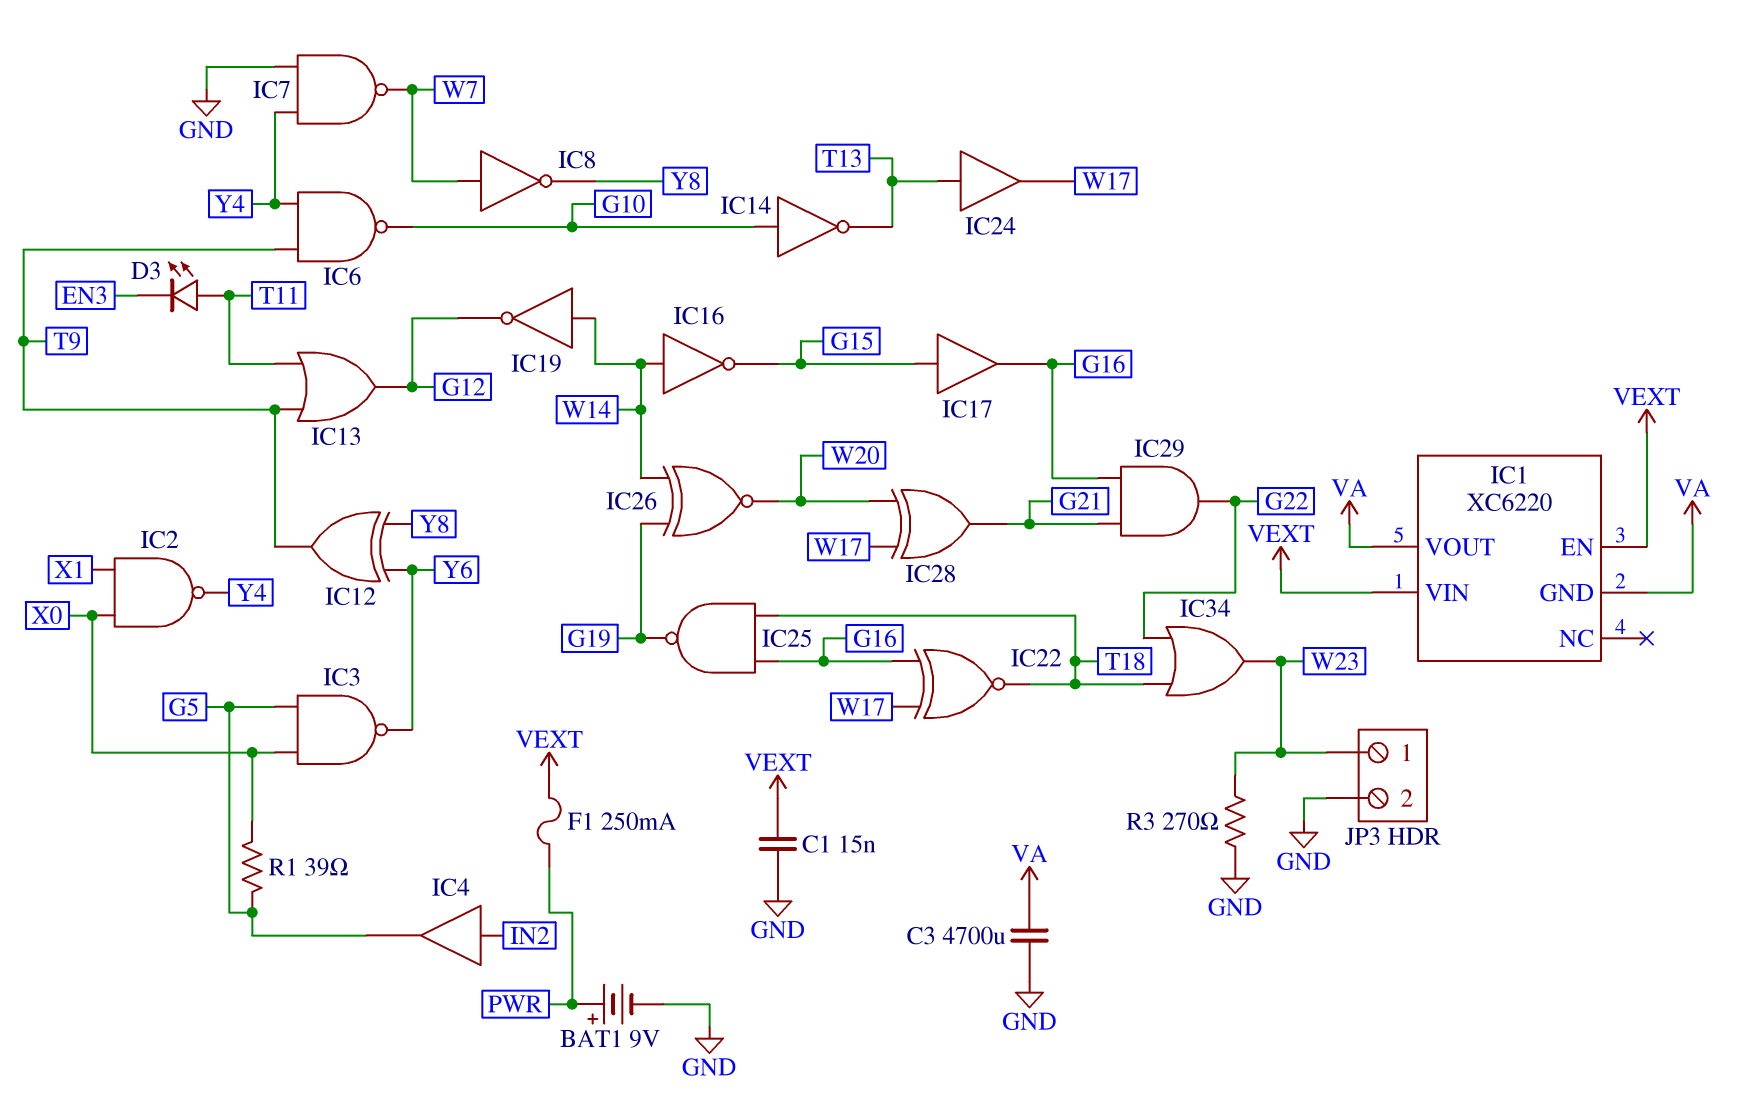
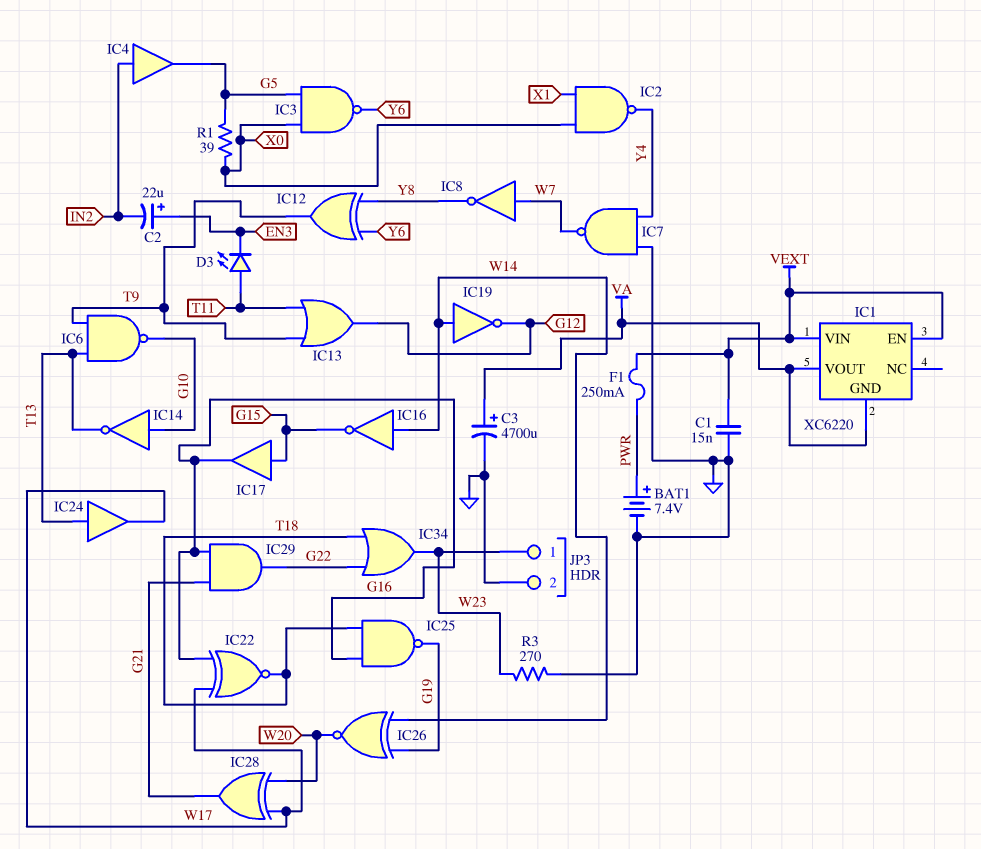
BAT1: 9V (plus PWR, minus GND) -> 7.4V (plus PWR, minus GND)
C2: none -> 22uF (plus EN3, minus IN2)
C3: 4700uF (GND, VA) -> 4700uF (plus VA, minus GND)
IC6: NAND (in T9, in Y4, out G10) -> NAND (in T9, in T13, out G10)

